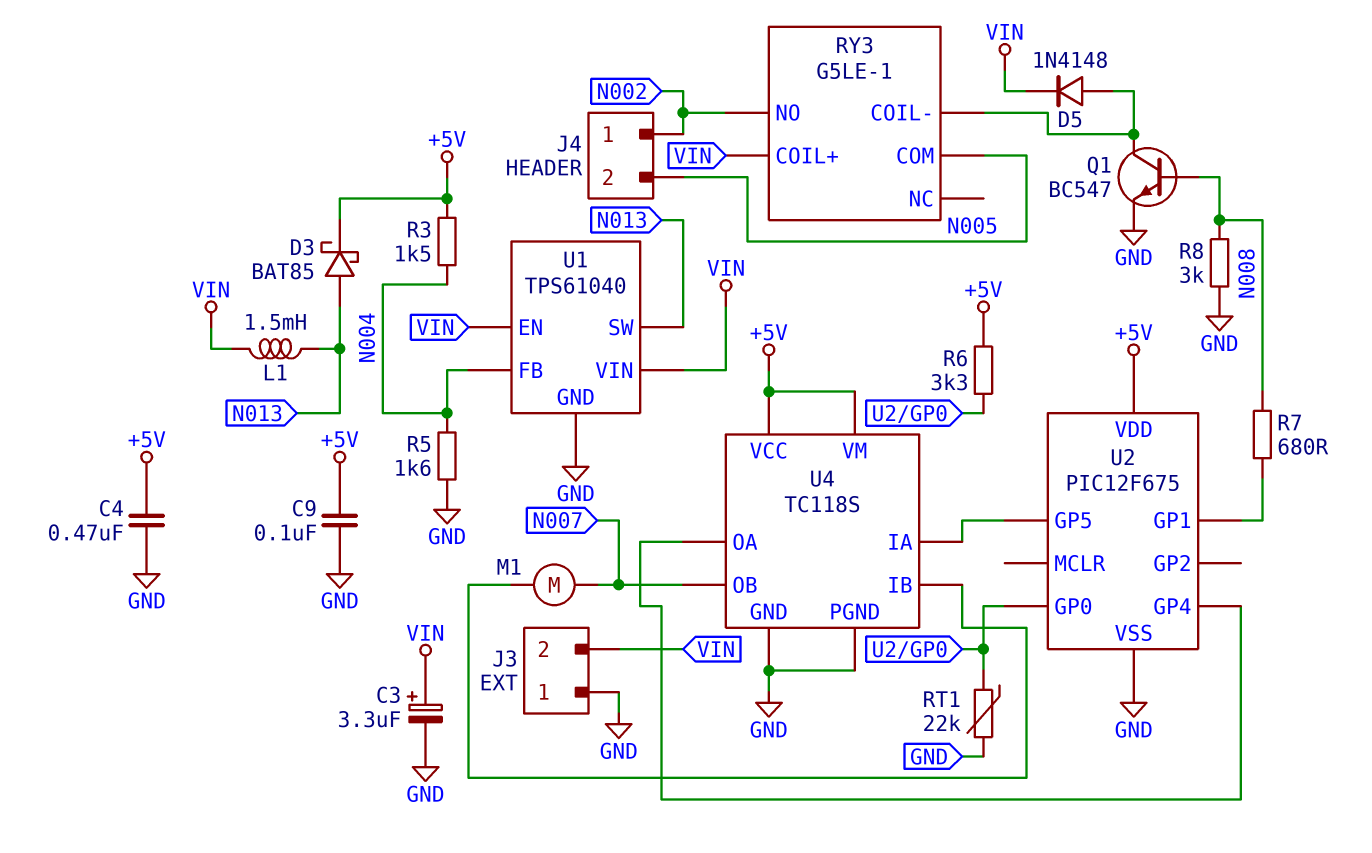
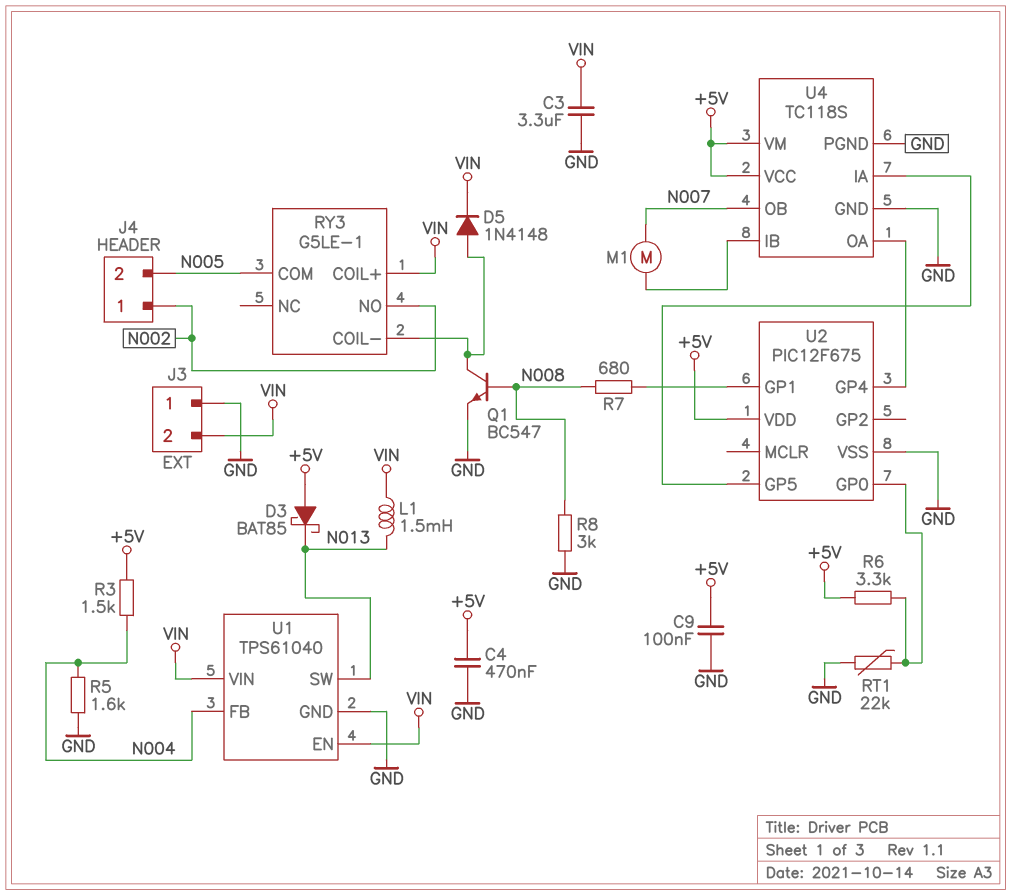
C3: 3.3uF (plus VIN, minus GND) -> 3.3uF (GND, VIN)
D3: schottky BAT85 (A N013, K +5V) -> schottky BAT85 (A +5V, K N013)

